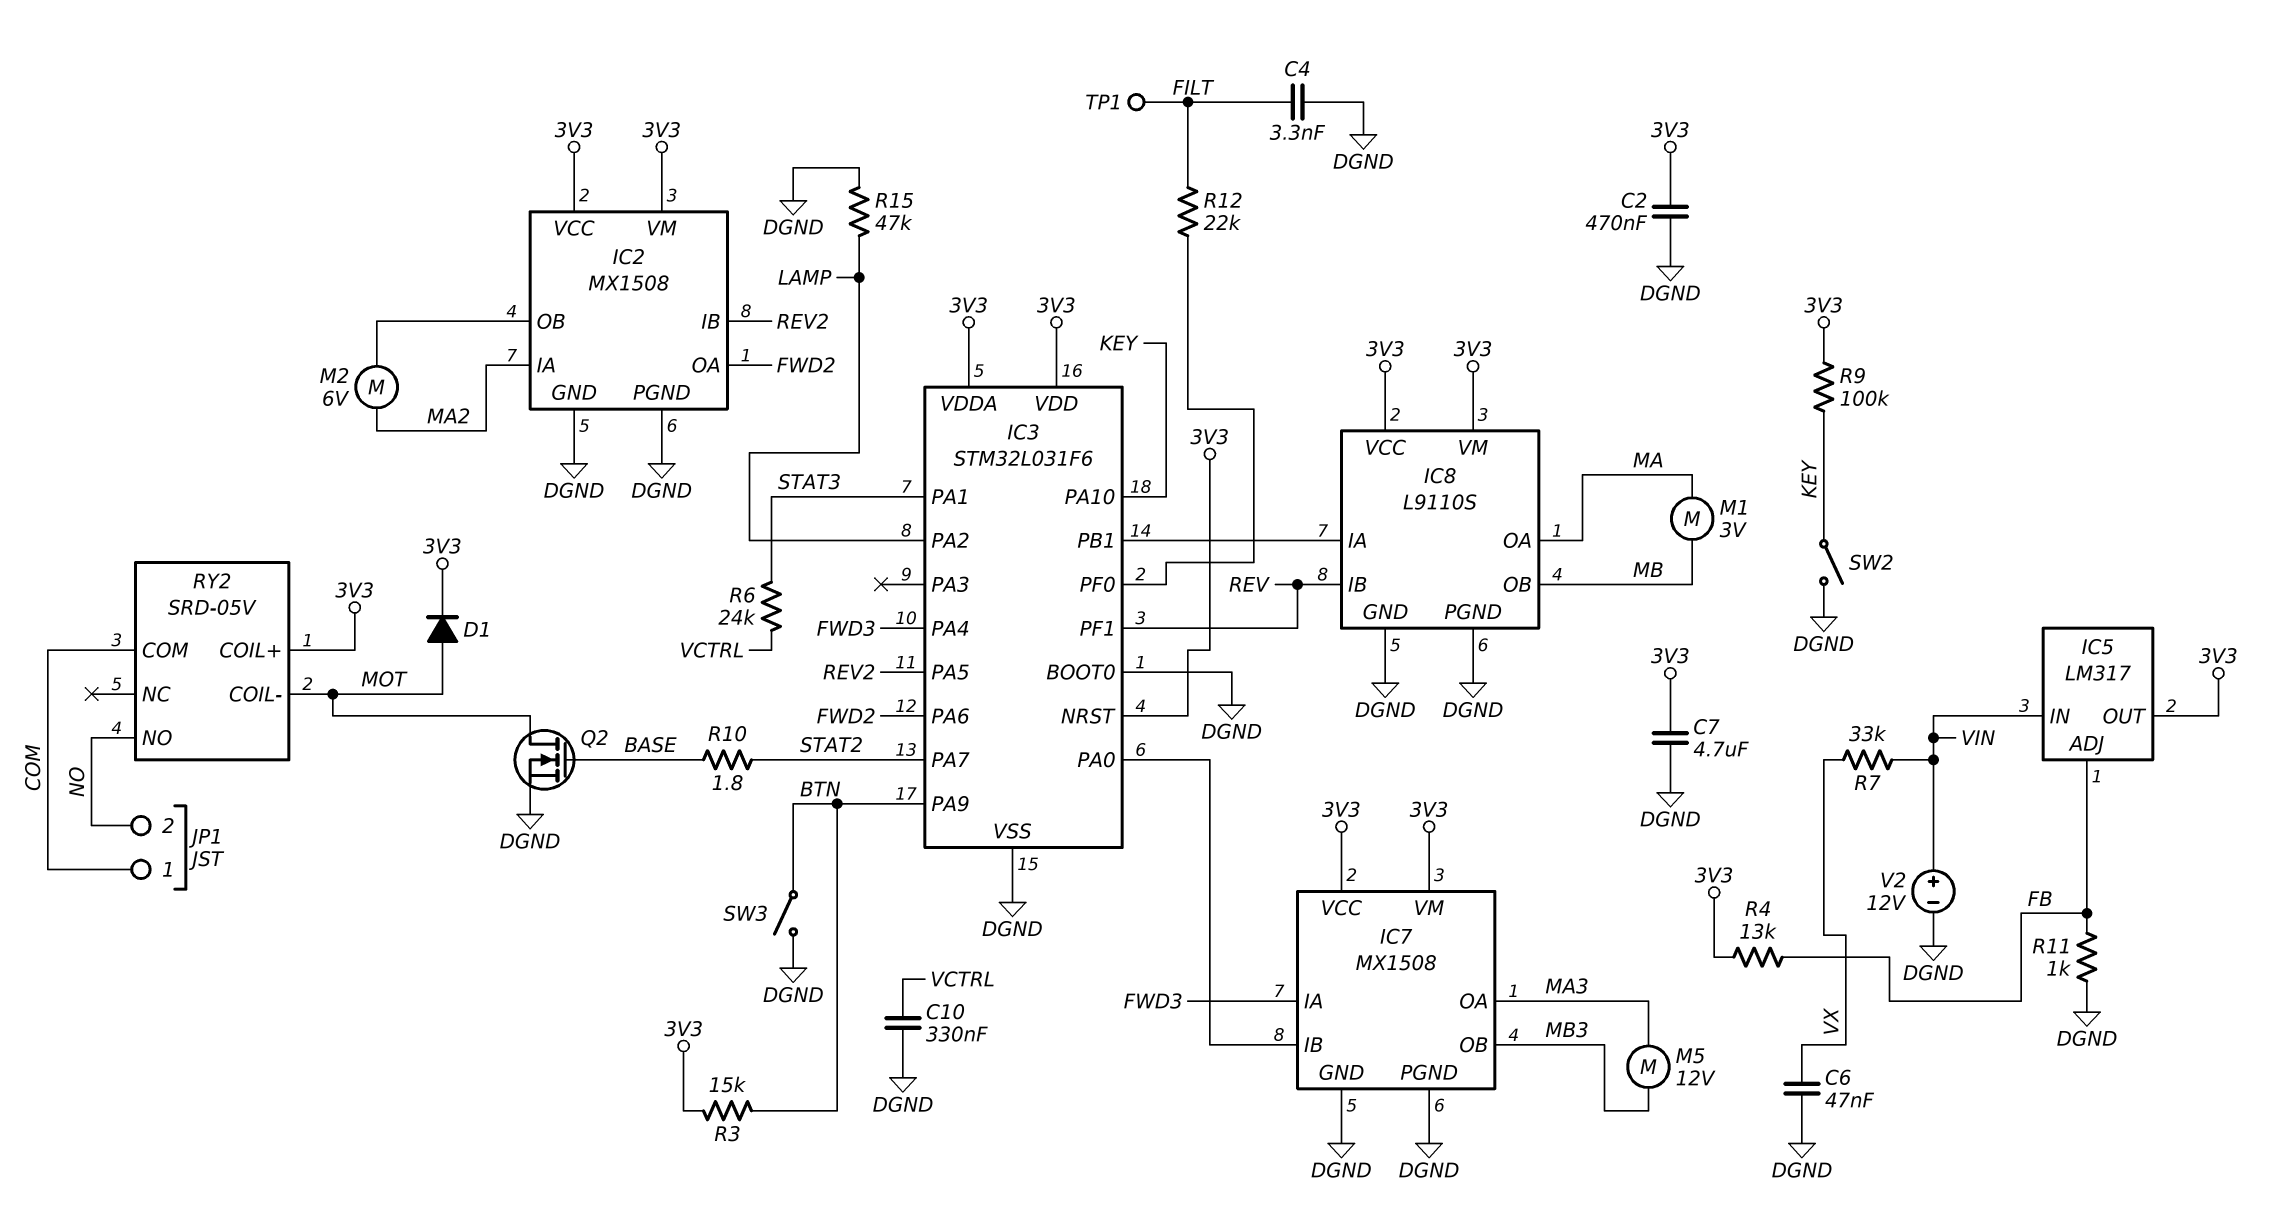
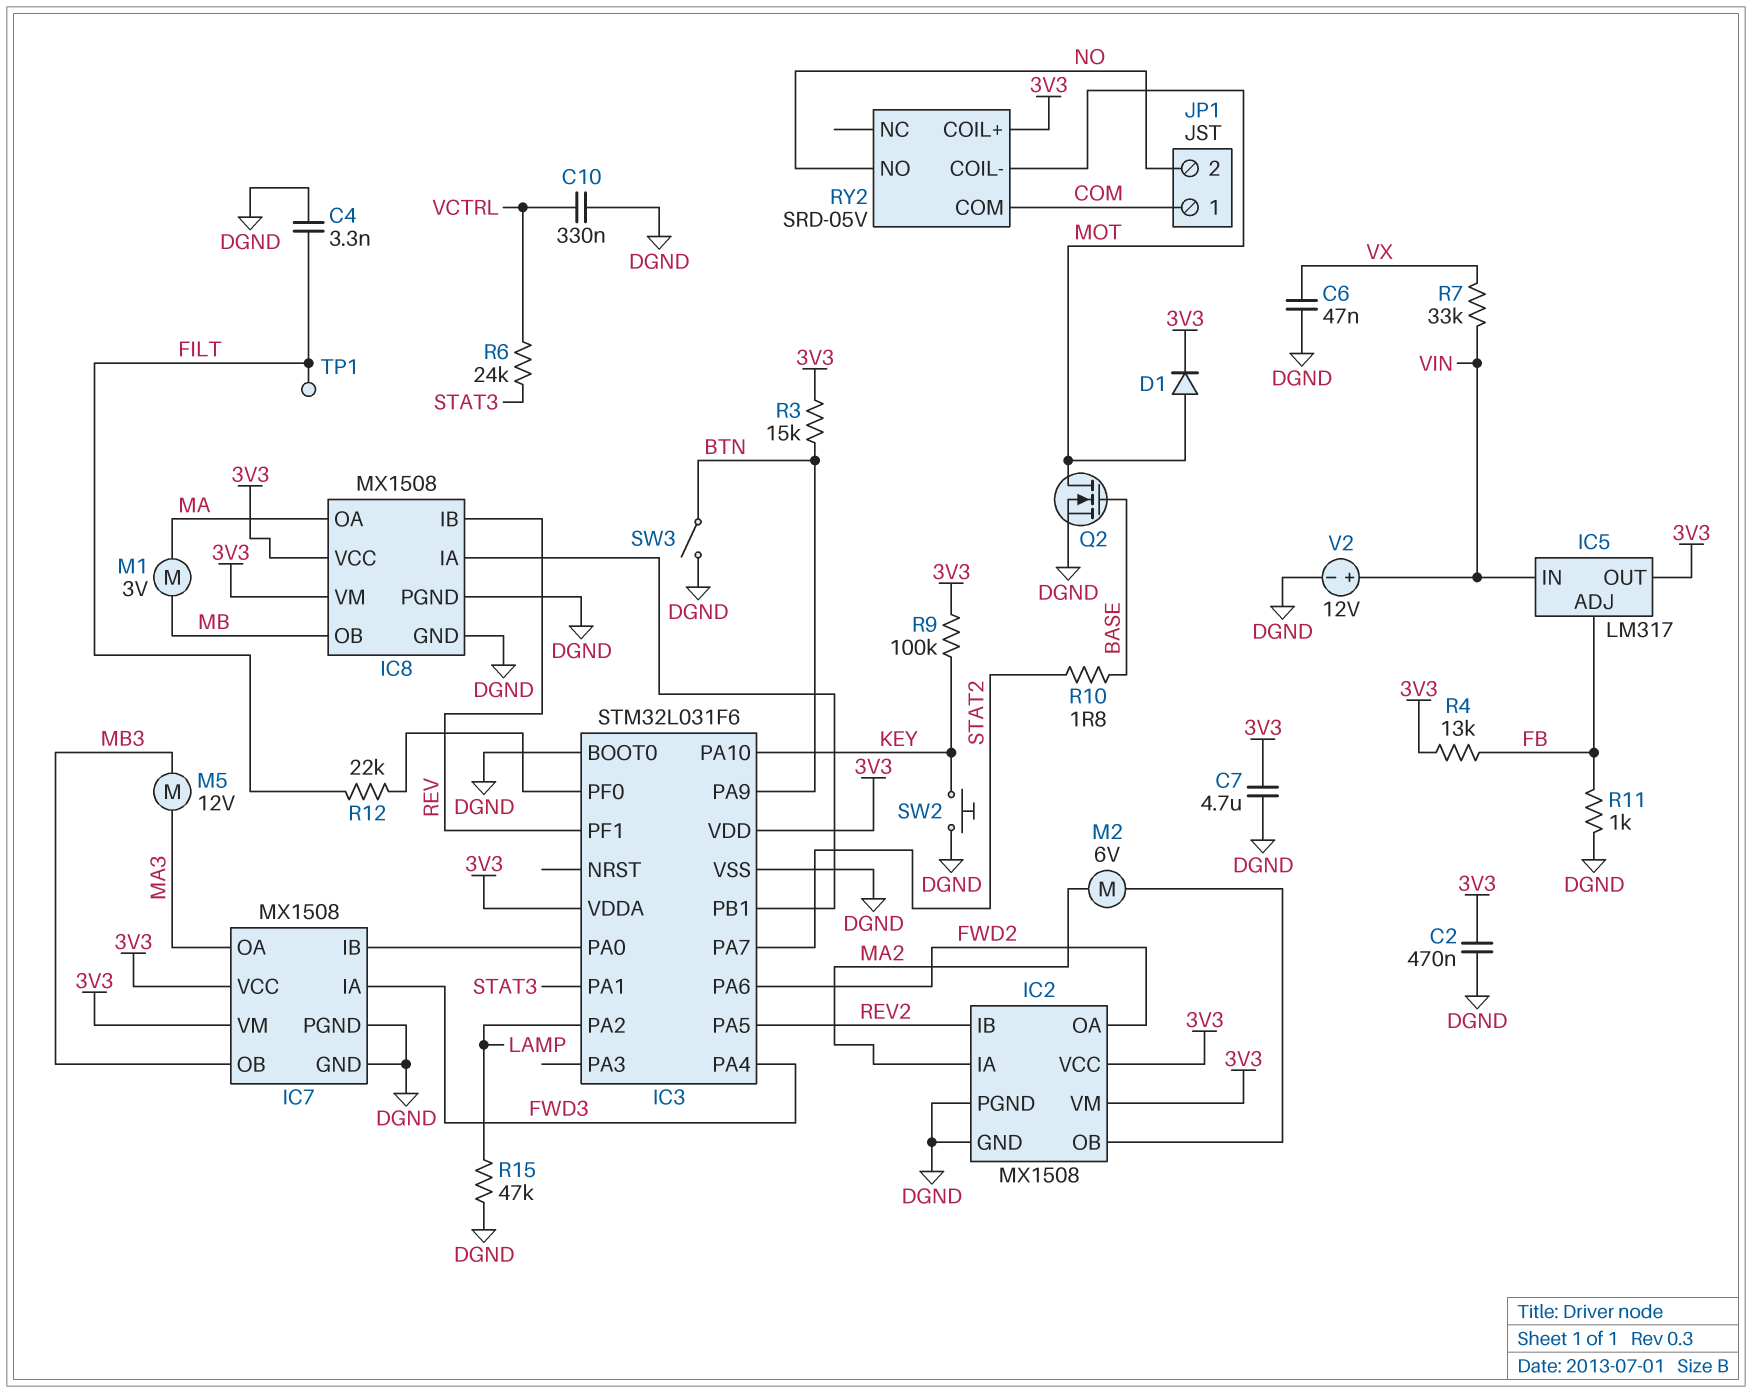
IC3 pin NRST: 3V3 -> none
IC8: L9110S -> MX1508
SW2: switch (DGND, KEY) -> button (DGND, KEY)

